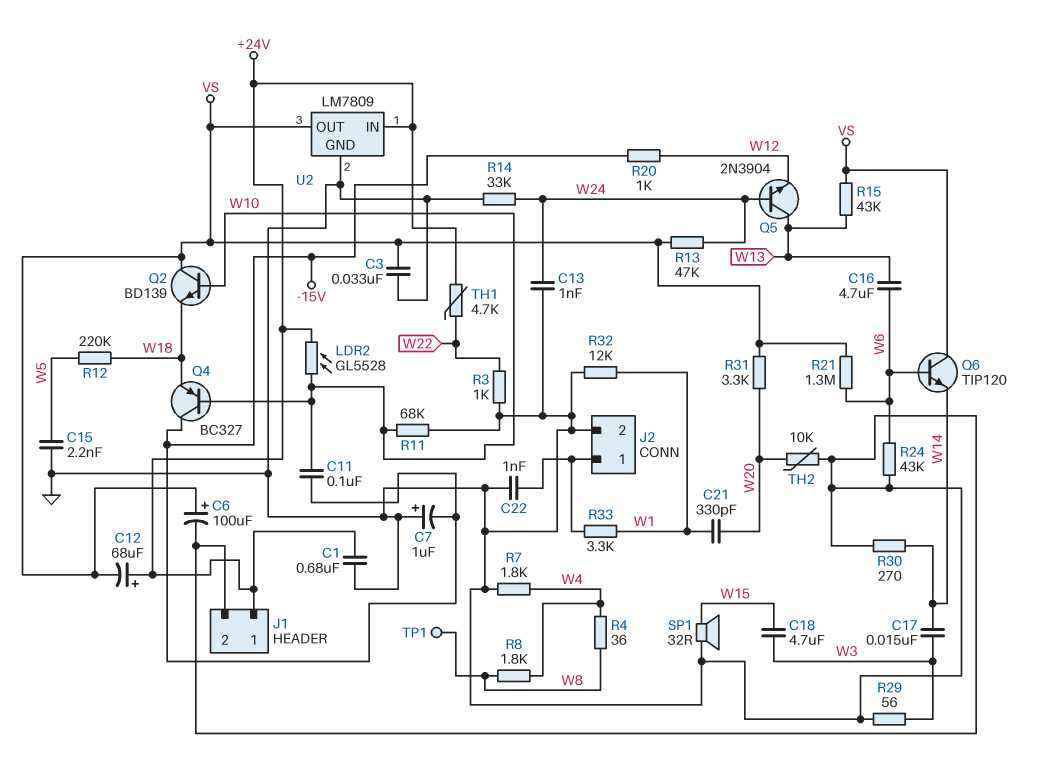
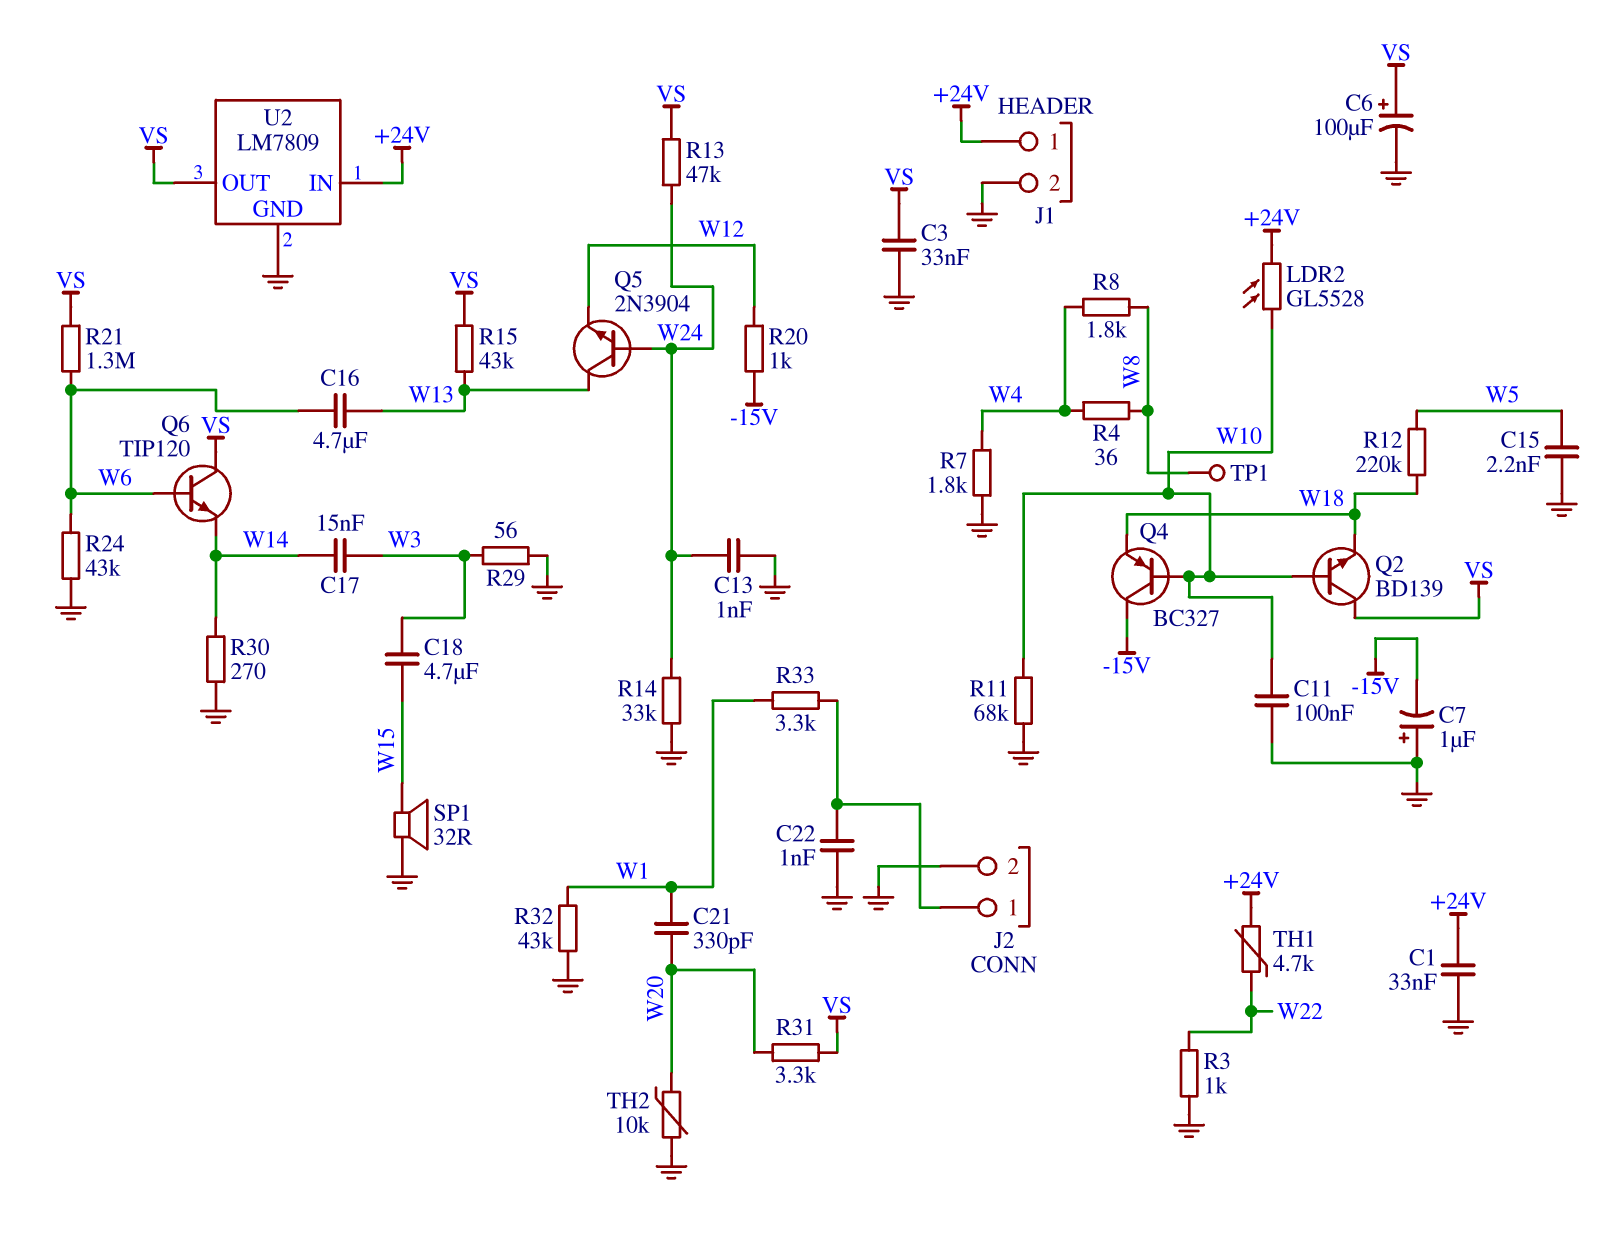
C1: 680nF (+24V, GND) -> 33nF (+24V, GND)
C11: 100nF (-15V, W10) -> 100nF (GND, W10)
C12: 68uF (plus +24V, minus VS) -> none
R32: 12k (GND, W1) -> 43k (GND, W1)

